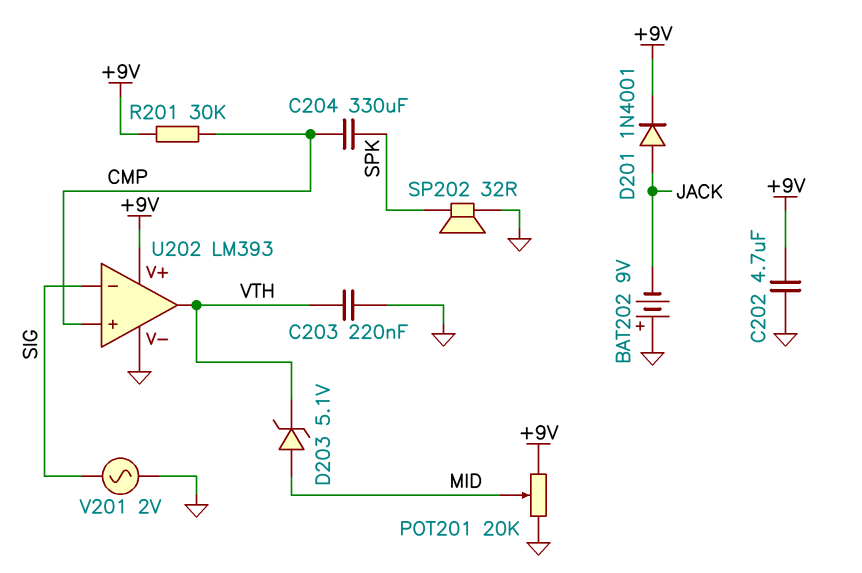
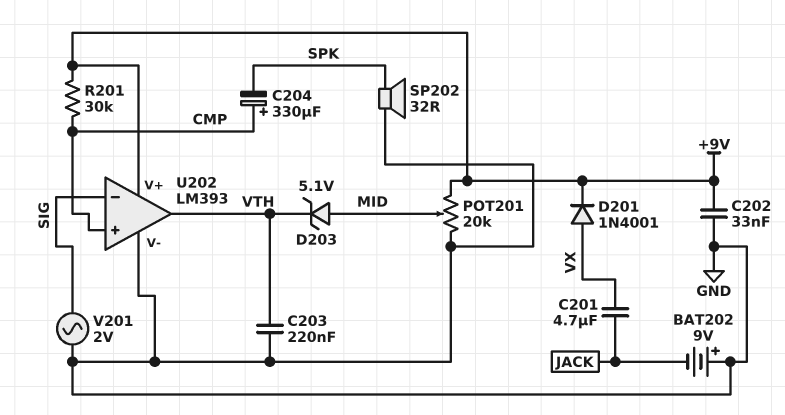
C201: none -> 4.7uF (JACK, VX)
C202: 4.7uF (+9V, GND) -> 33nF (+9V, GND)
C204: 330uF (CMP, SPK) -> 330uF (plus CMP, minus SPK)
D201: diode 1N4001 (A JACK, K +9V) -> diode 1N4001 (A VX, K +9V)

